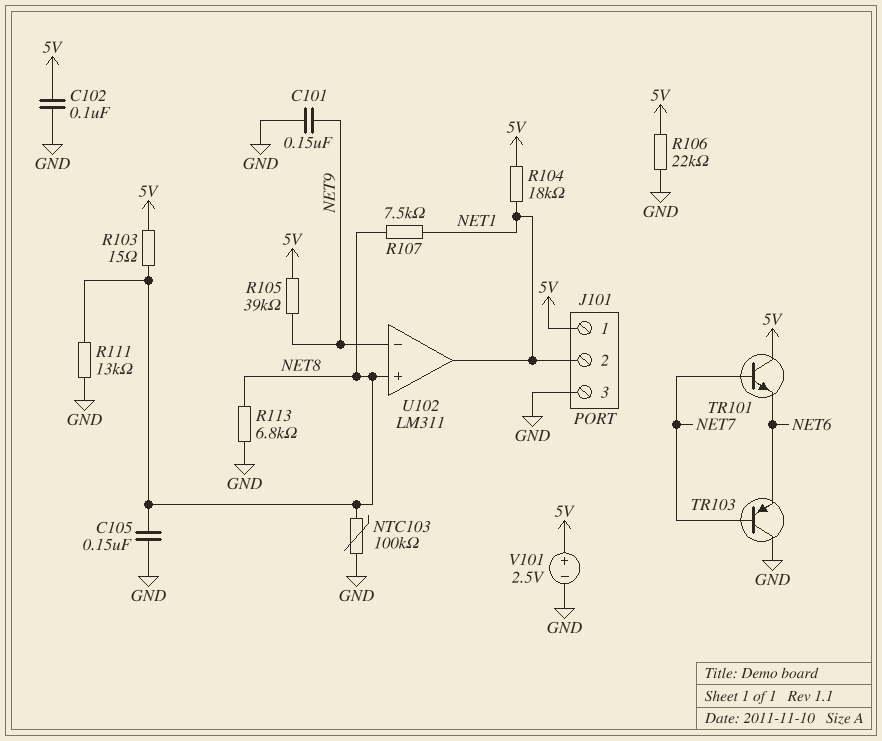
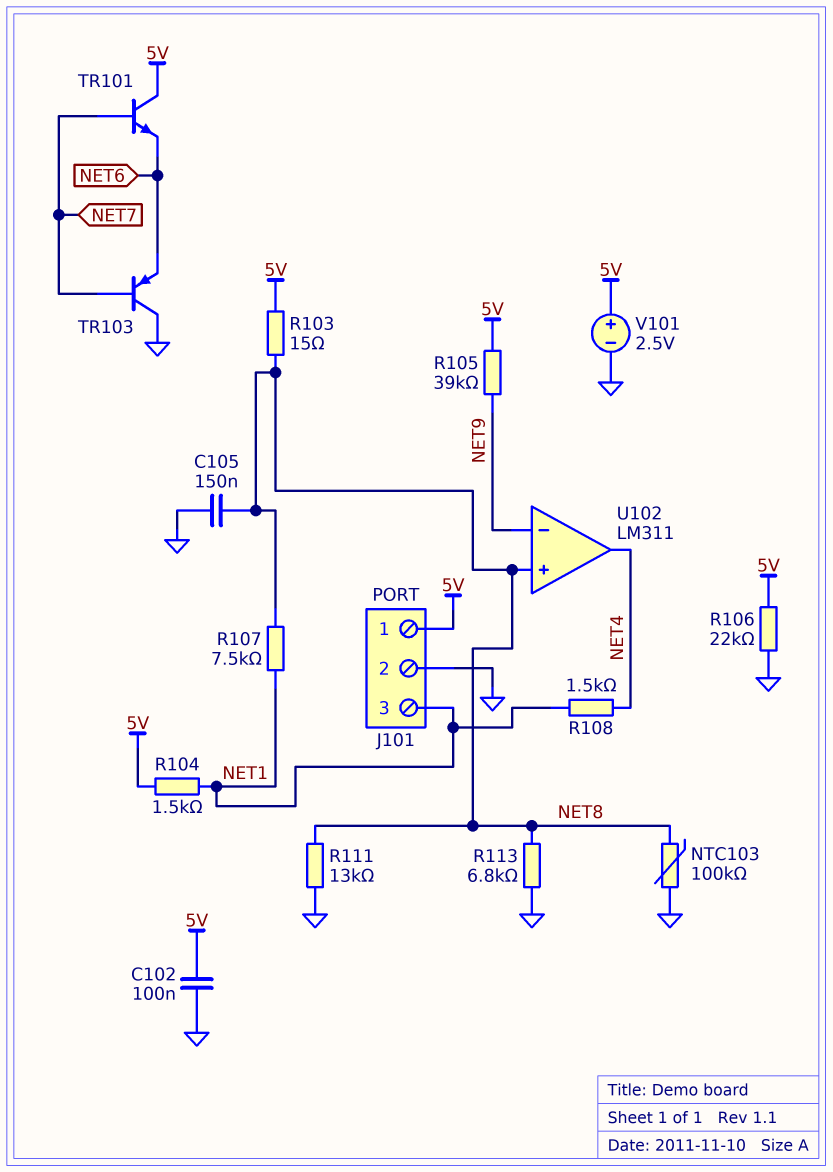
C101: 150nF (GND, NET9) -> none
J101 pin 2: NET1 -> GND
J101 pin 3: GND -> NET1
R104: 18k (5V, NET1) -> 1.5k (5V, NET1)
R108: none -> 1.5k (NET1, NET4)
U102 pin out: NET1 -> NET4

